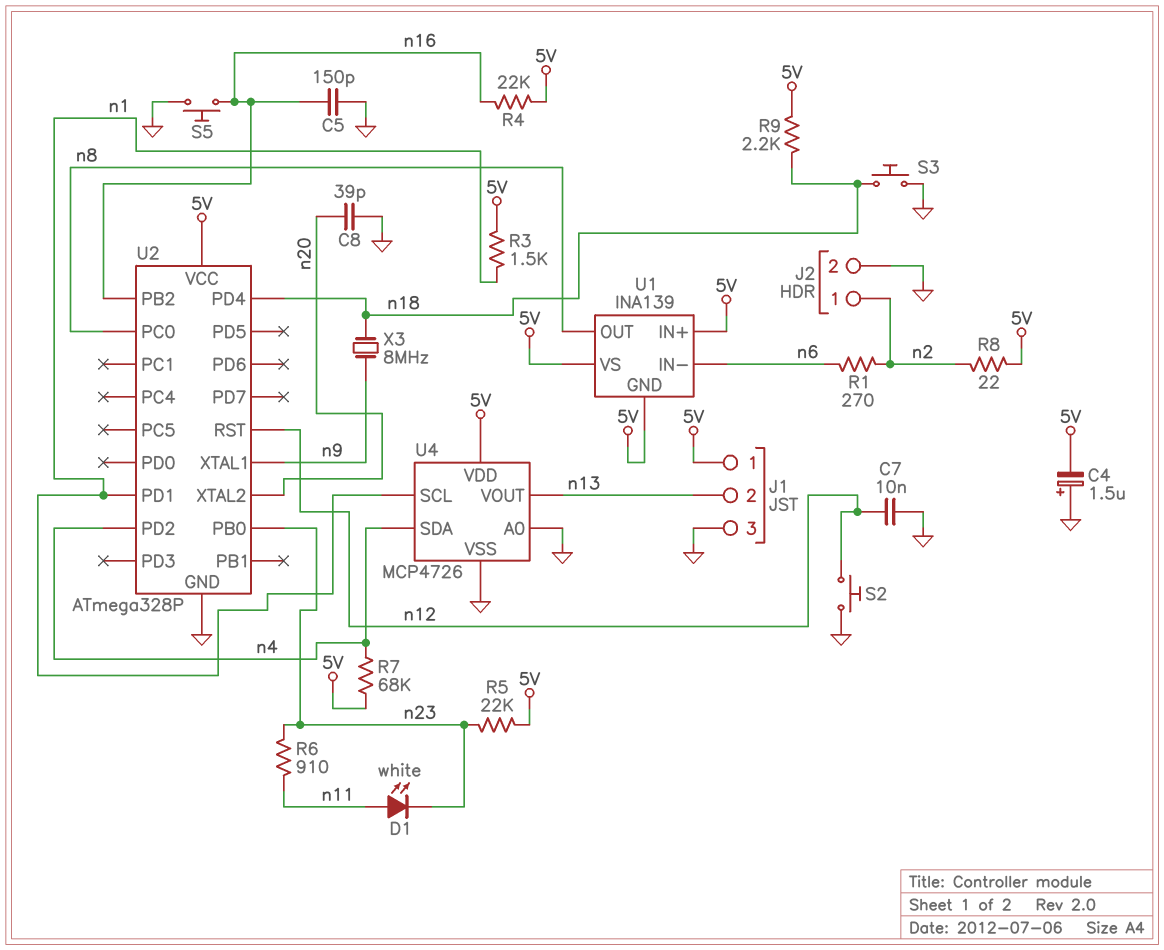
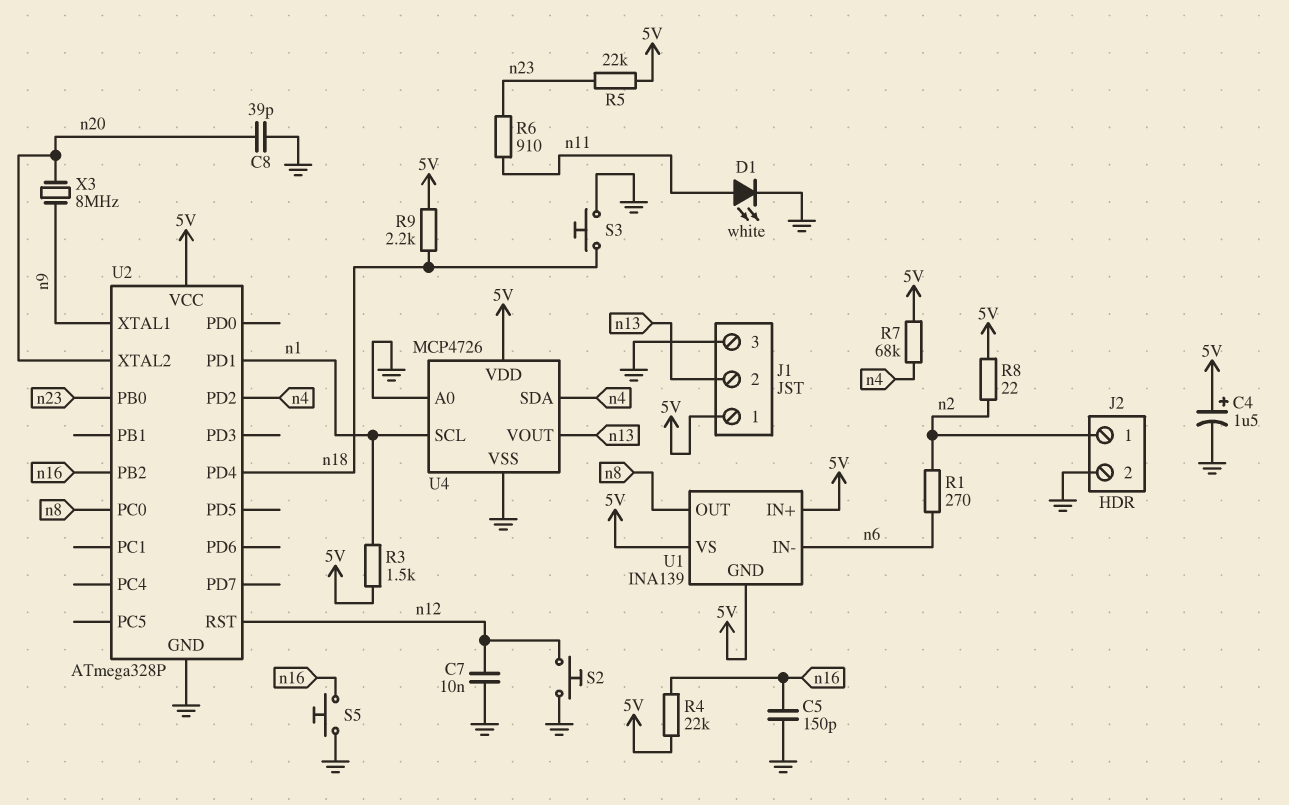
C4: 1.5uF (plus GND, minus 5V) -> 1.5uF (plus 5V, minus GND)
D1: LED white (A n11, K n23) -> LED white (A n11, K GND)
X3: 8MHz (n9, n18) -> 8MHz (n9, n20)

